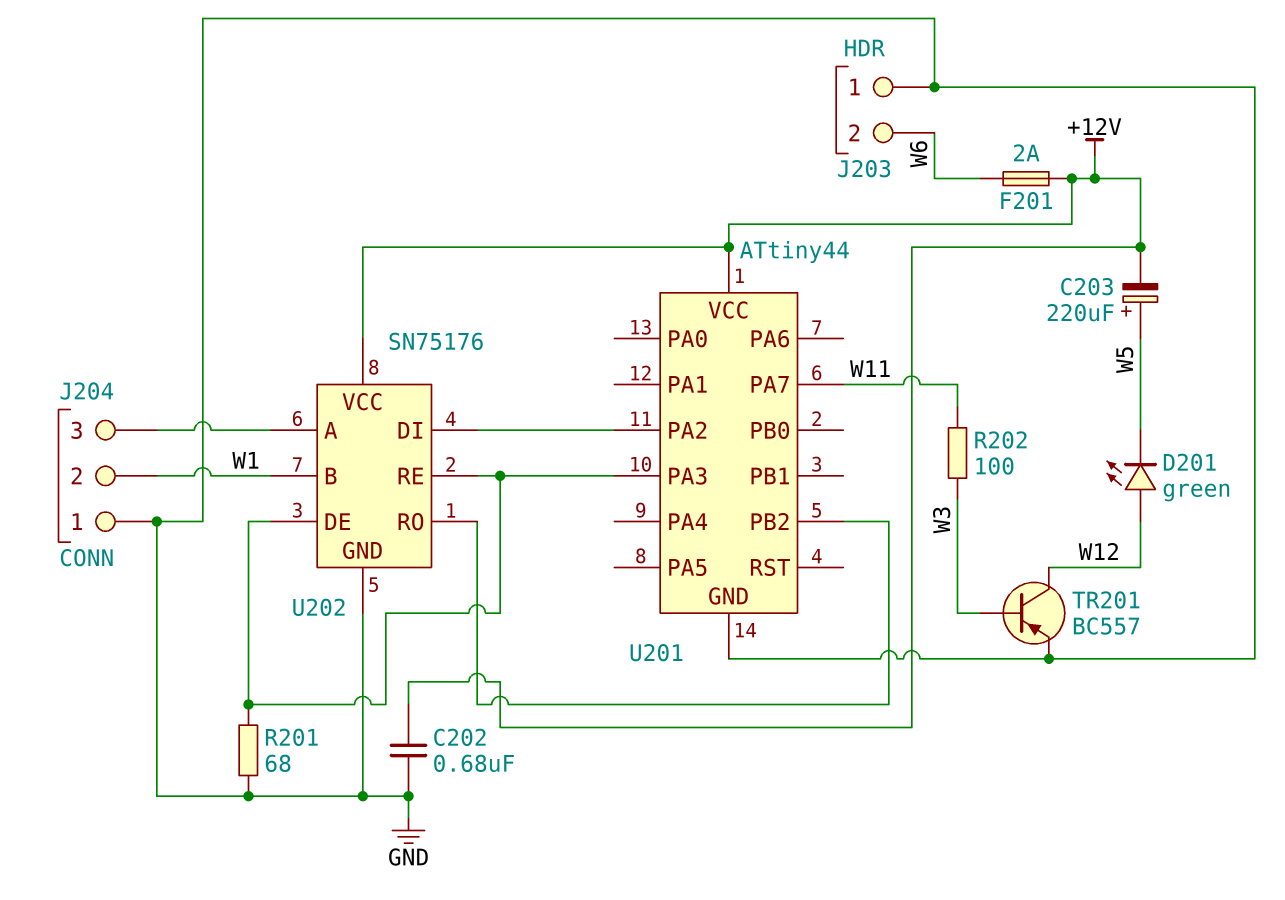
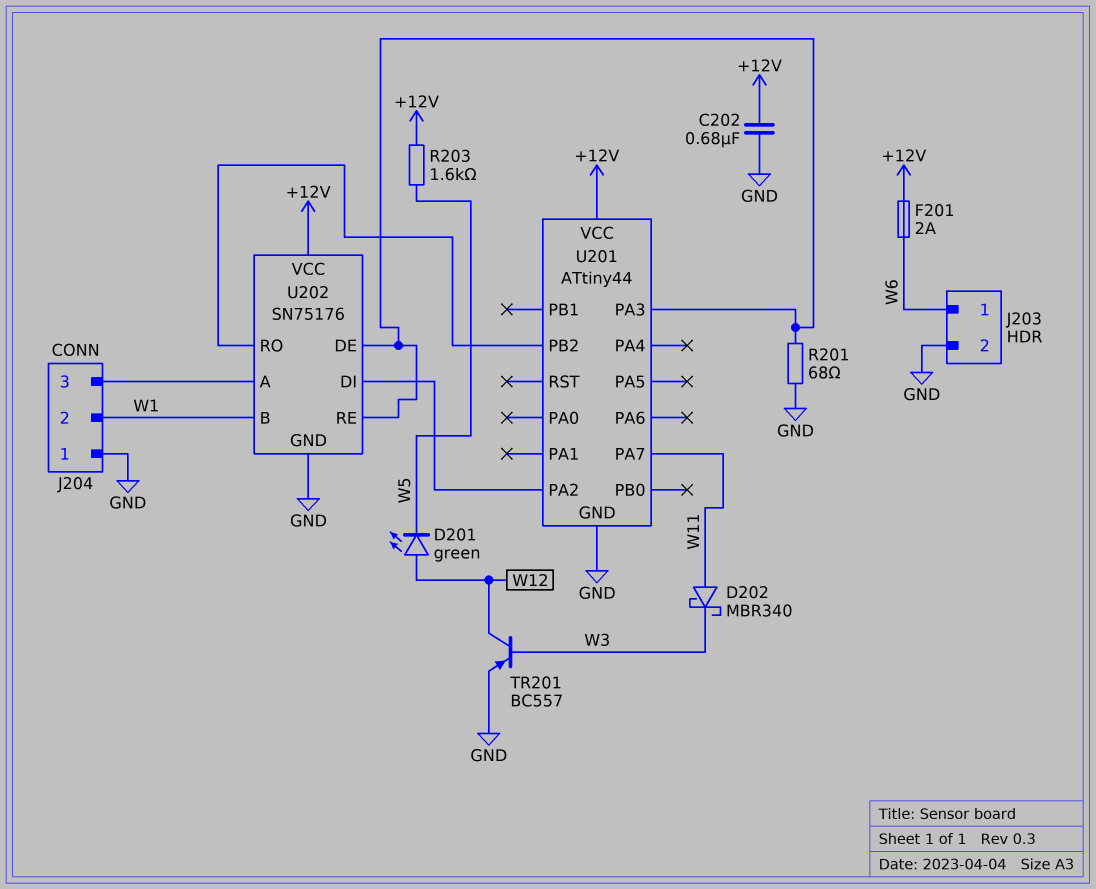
C203: 220uF (plus W5, minus +12V) -> none
D202: none -> schottky MBR340 (A W11, K W3)
J203 pin 1: GND -> W6
J203 pin 2: W6 -> GND
R202: 100 (W3, W11) -> none
R203: none -> 1.6k (+12V, W5)

